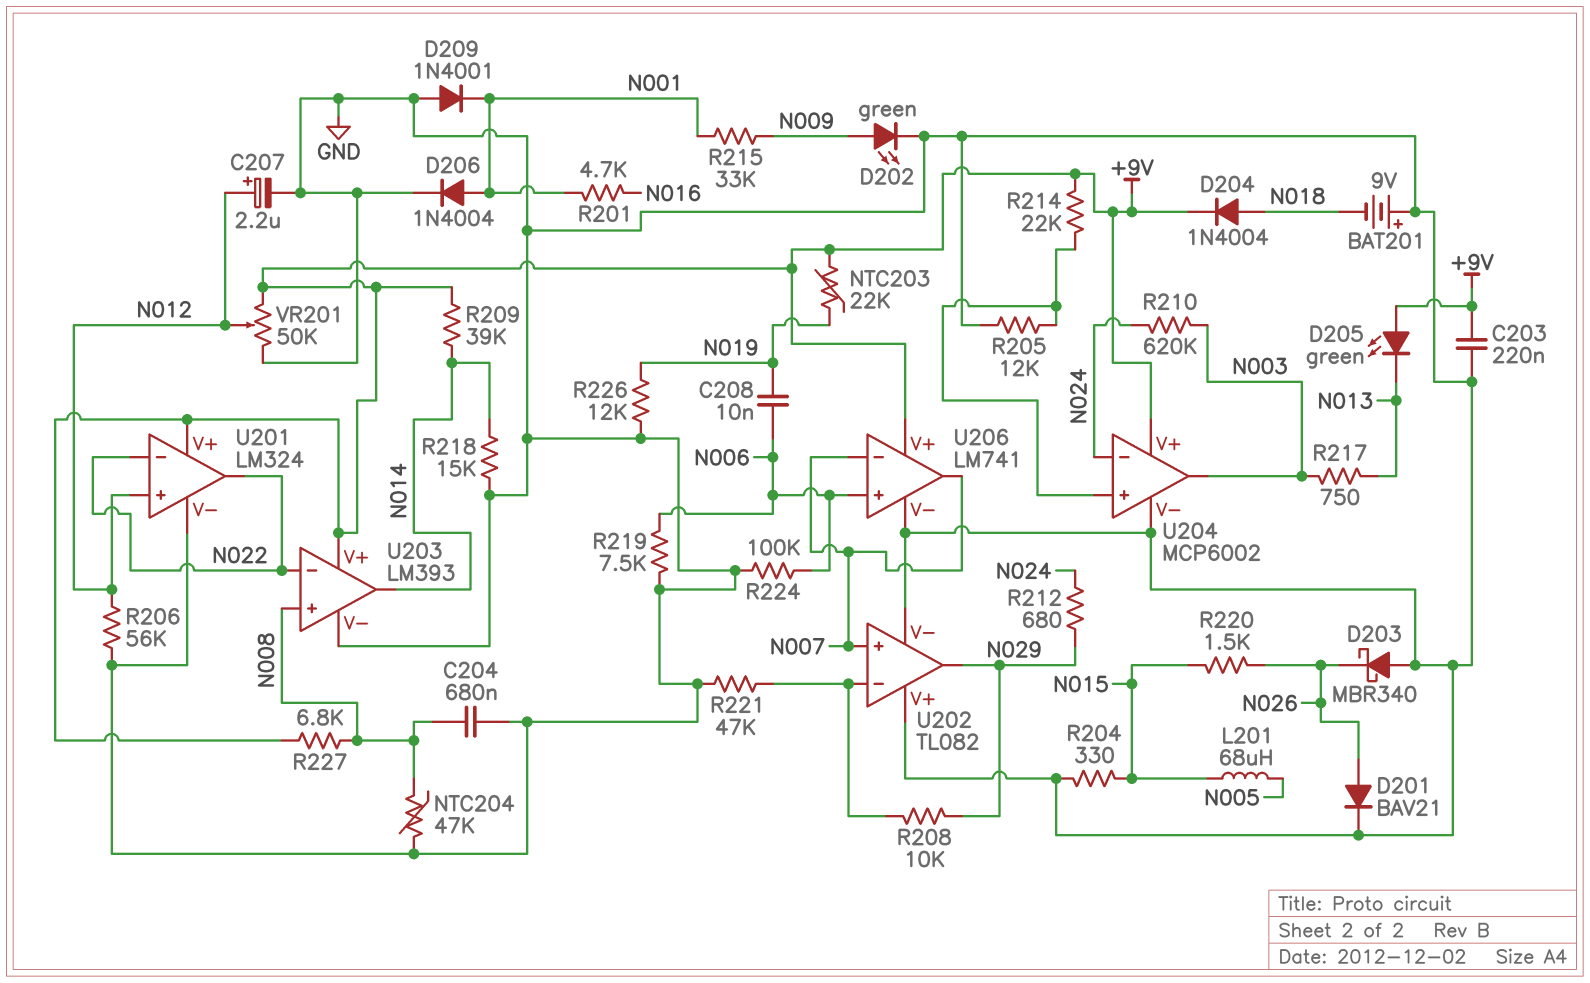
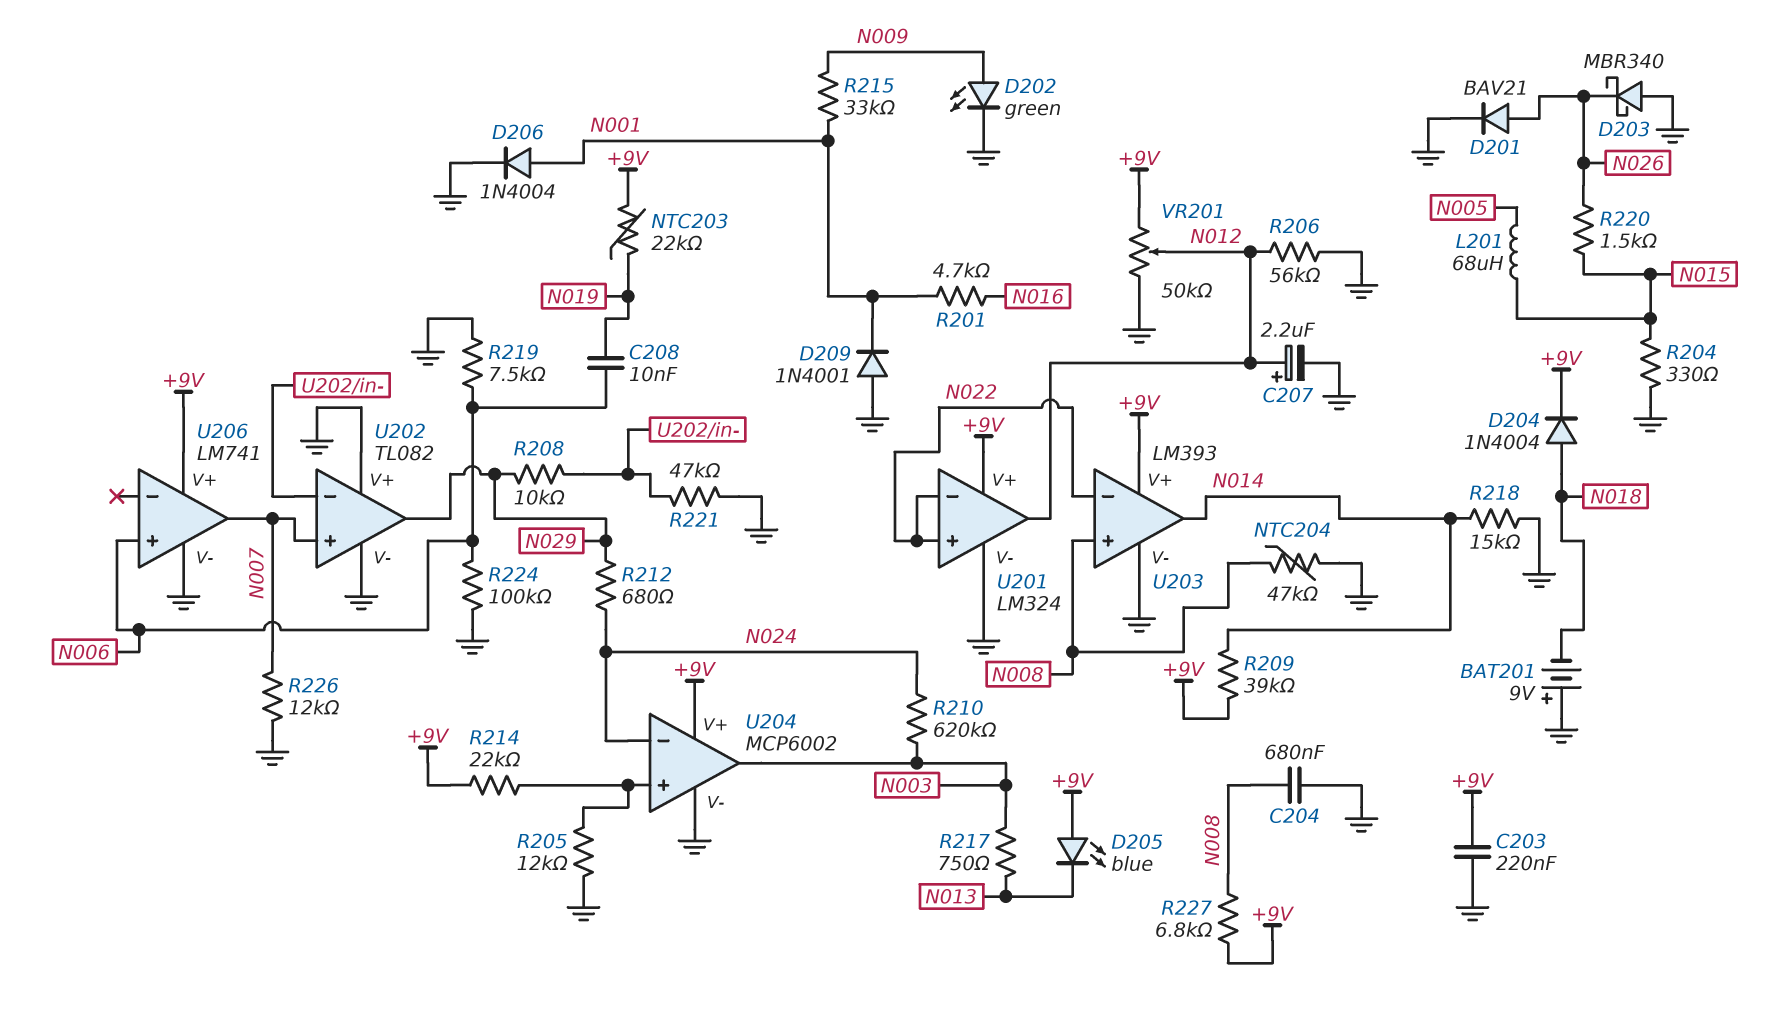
D205: LED green (A +9V, K N013) -> LED blue (A +9V, K N013)
R226: 12k (GND, N019) -> 12k (GND, N007)
U201 pin in+: N012 -> N022
U201 pin out: N022 -> N012
U206 pin in-: N007 -> none

